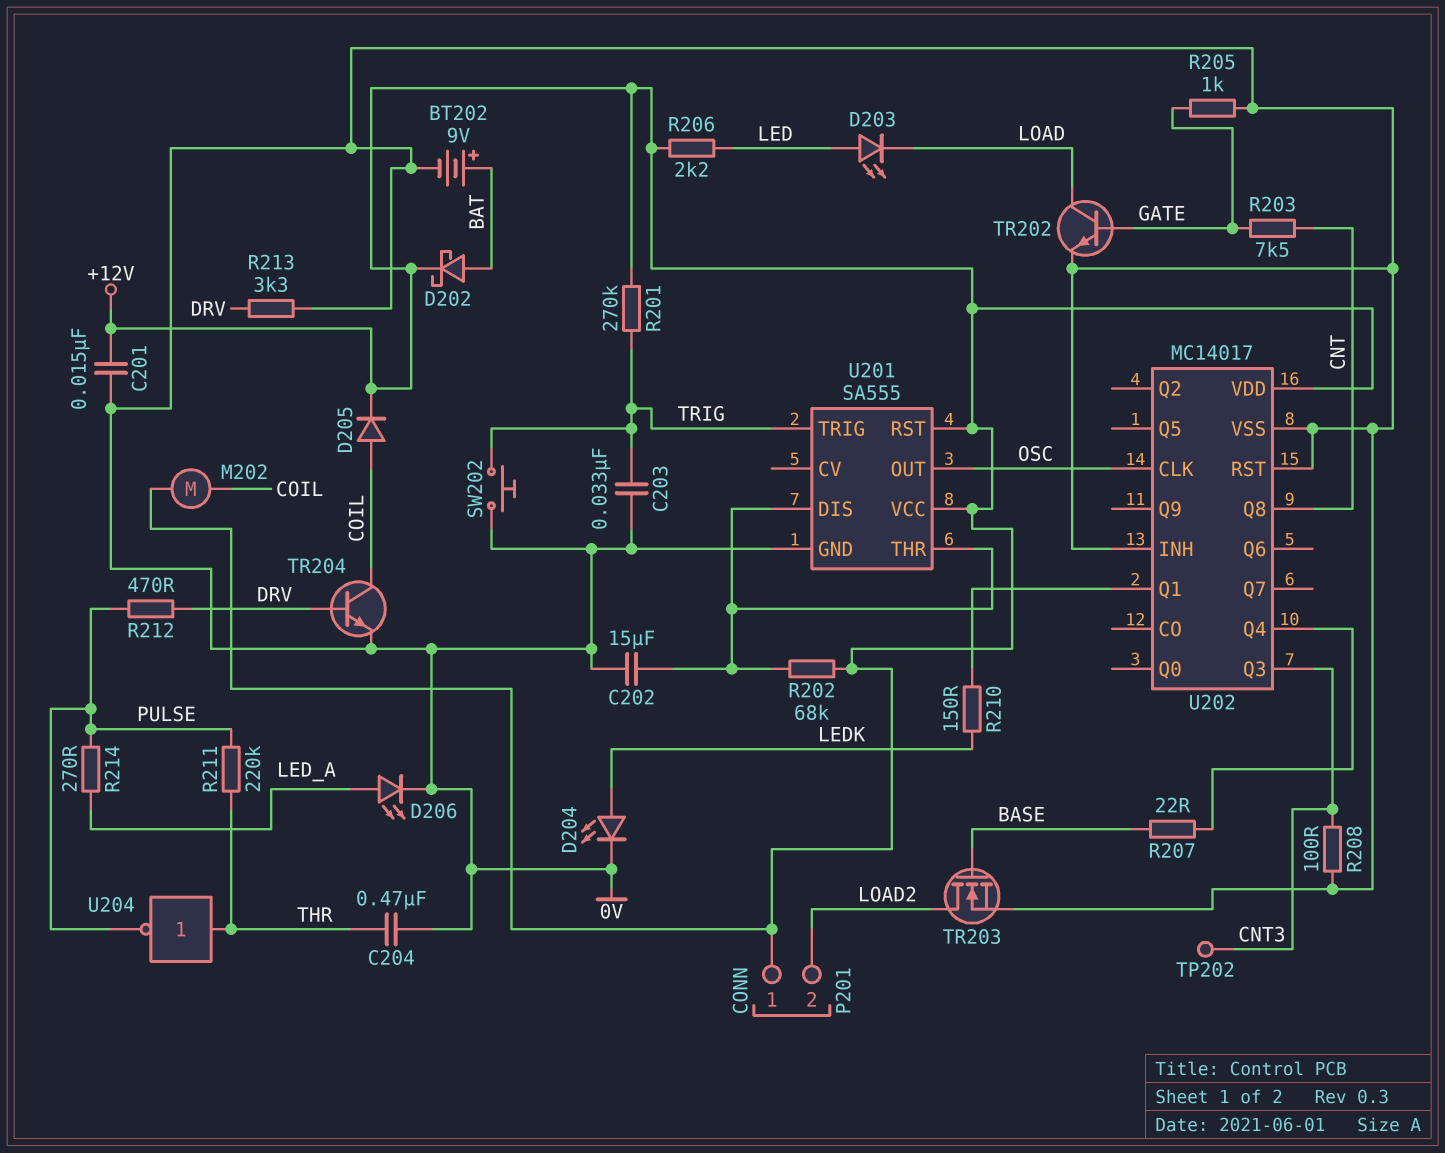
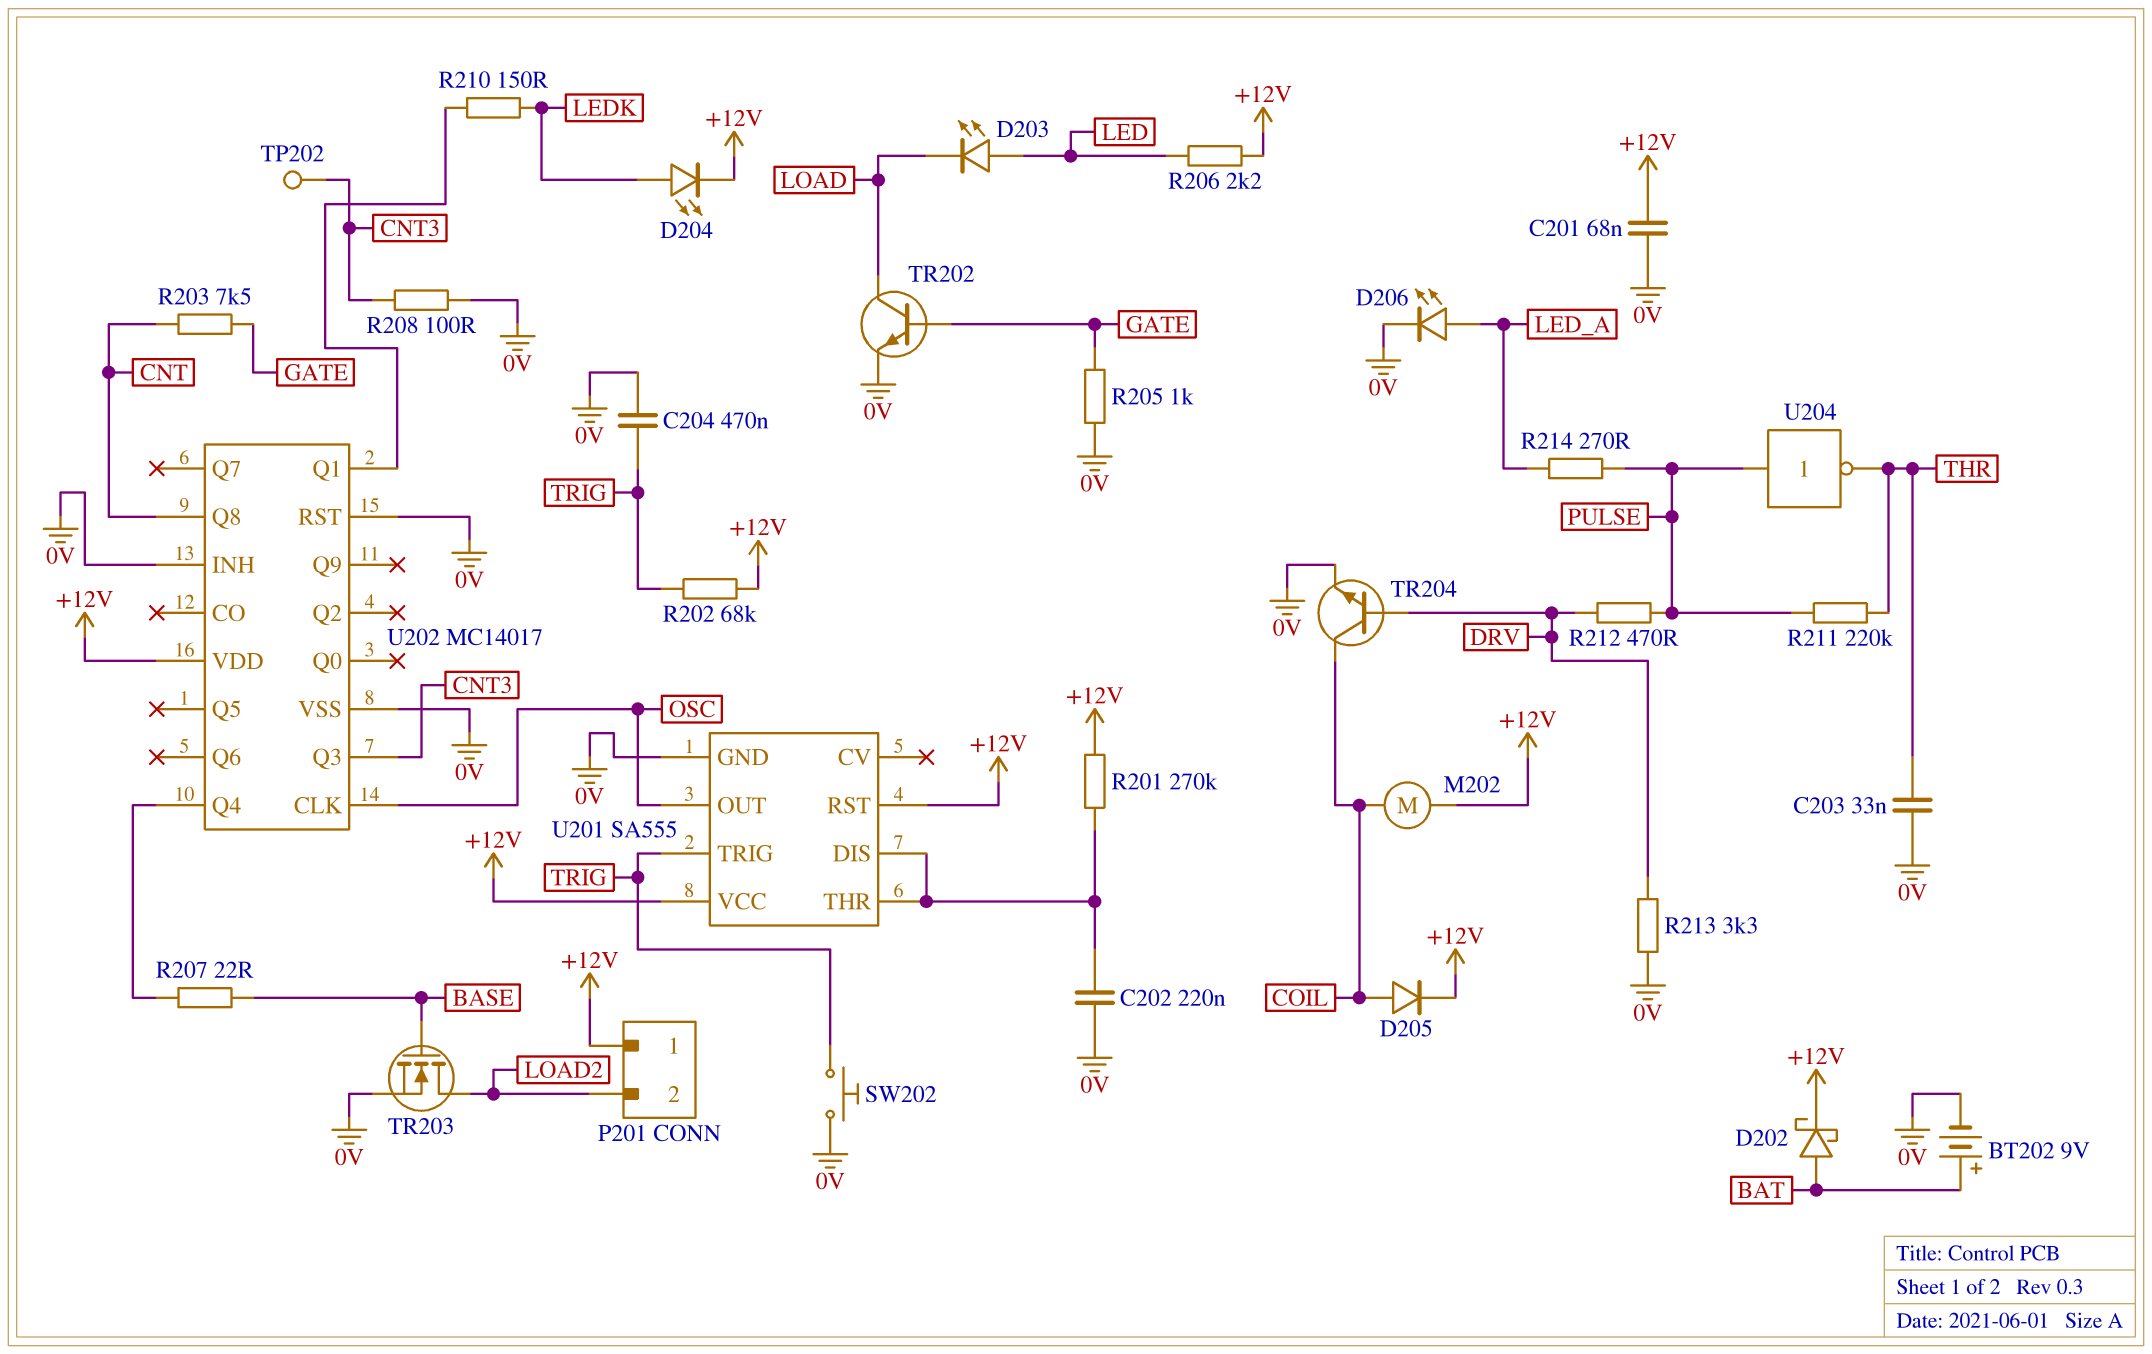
C201: 15nF (+12V, 0V) -> 68nF (+12V, 0V)
C202: 15uF (0V, U201/DIS) -> 220nF (0V, U201/DIS)
C203: 33nF (0V, TRIG) -> 33nF (0V, THR)
C204: 470nF (0V, THR) -> 470nF (0V, TRIG)
D204: LED (A LEDK, K 0V) -> LED (A LEDK, K +12V)
R201: 270k (+12V, TRIG) -> 270k (+12V, U201/DIS)
R202: 68k (+12V, U201/DIS) -> 68k (+12V, TRIG)
U204: NOT (in THR, out PULSE) -> NOT (in PULSE, out THR)

